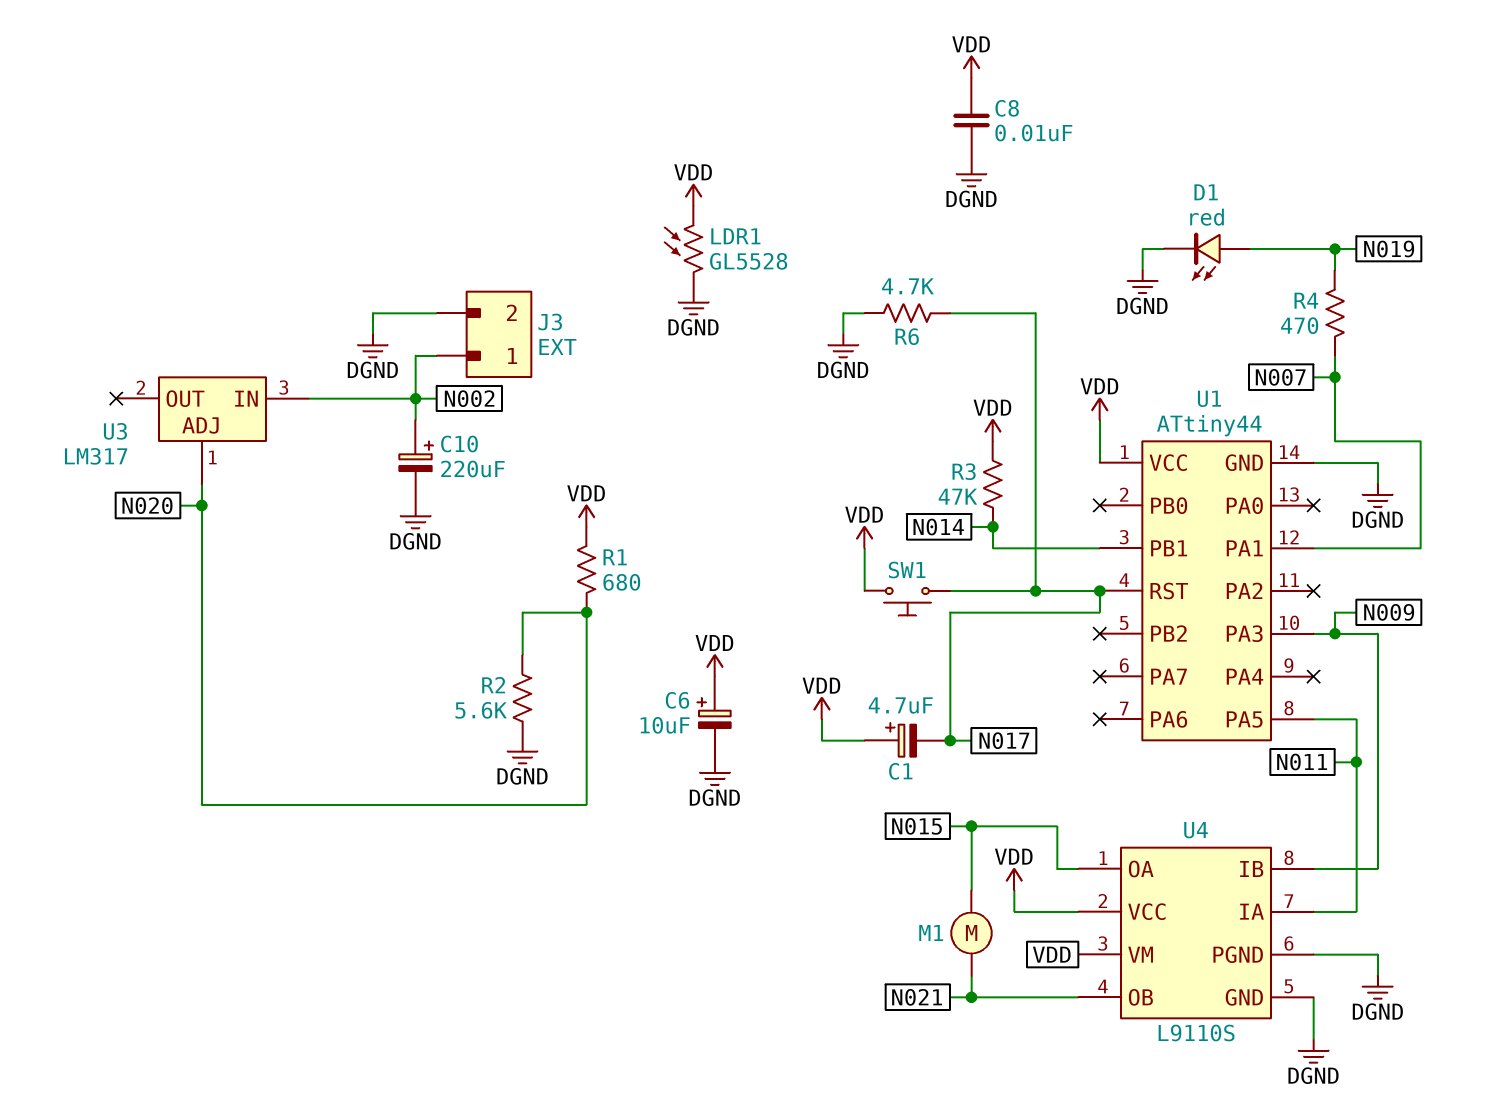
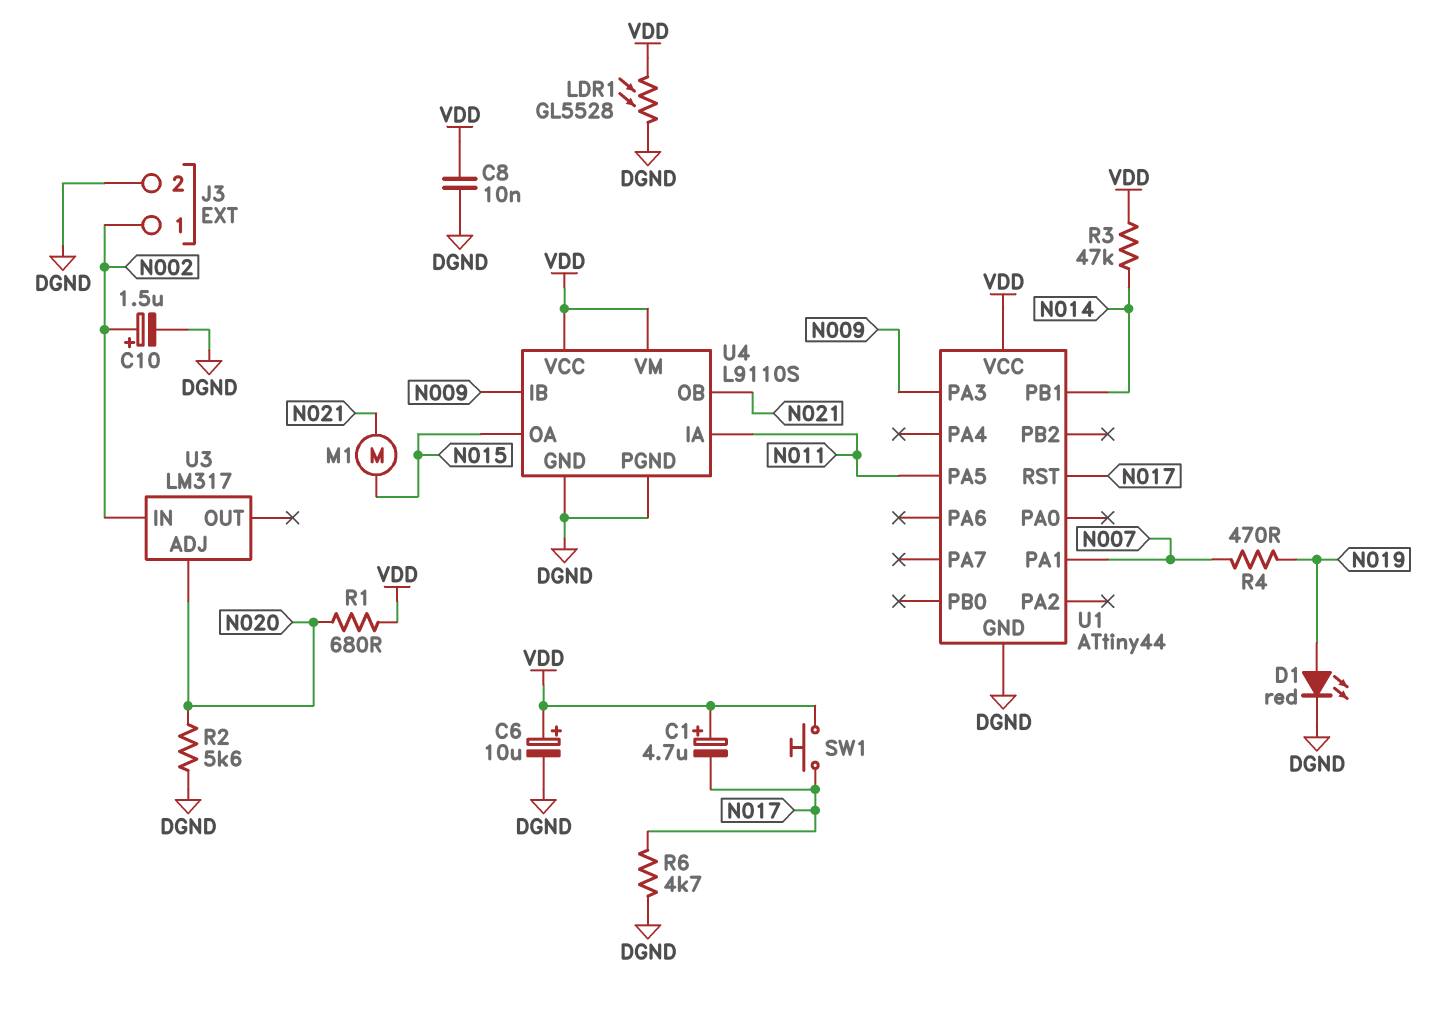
C10: 220uF (plus N002, minus DGND) -> 1.5uF (plus N002, minus DGND)

